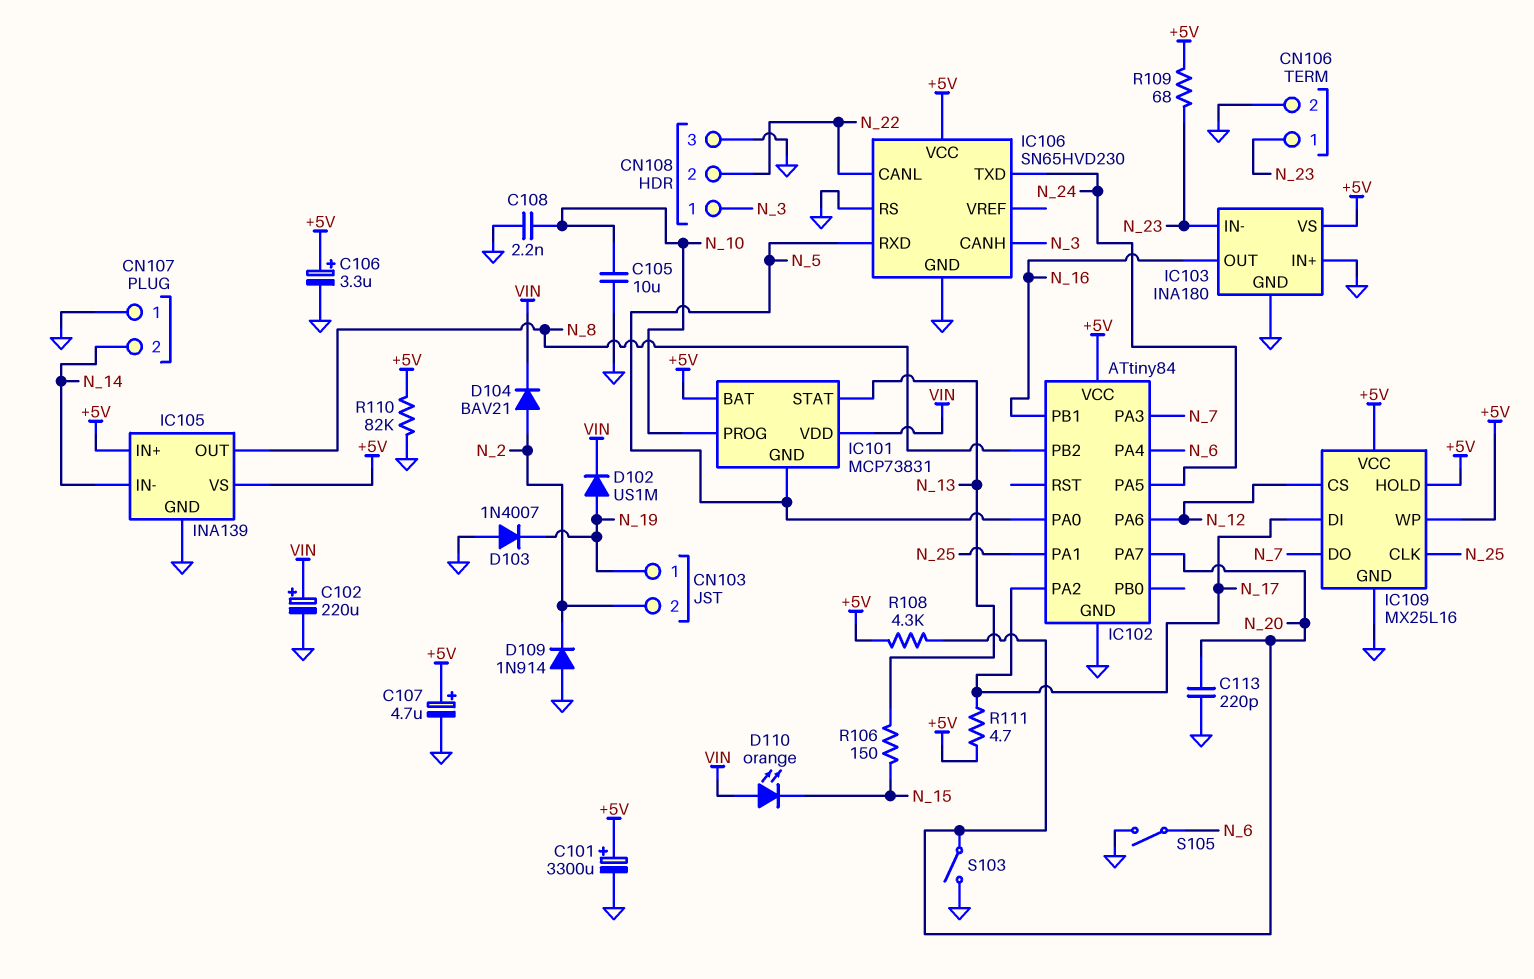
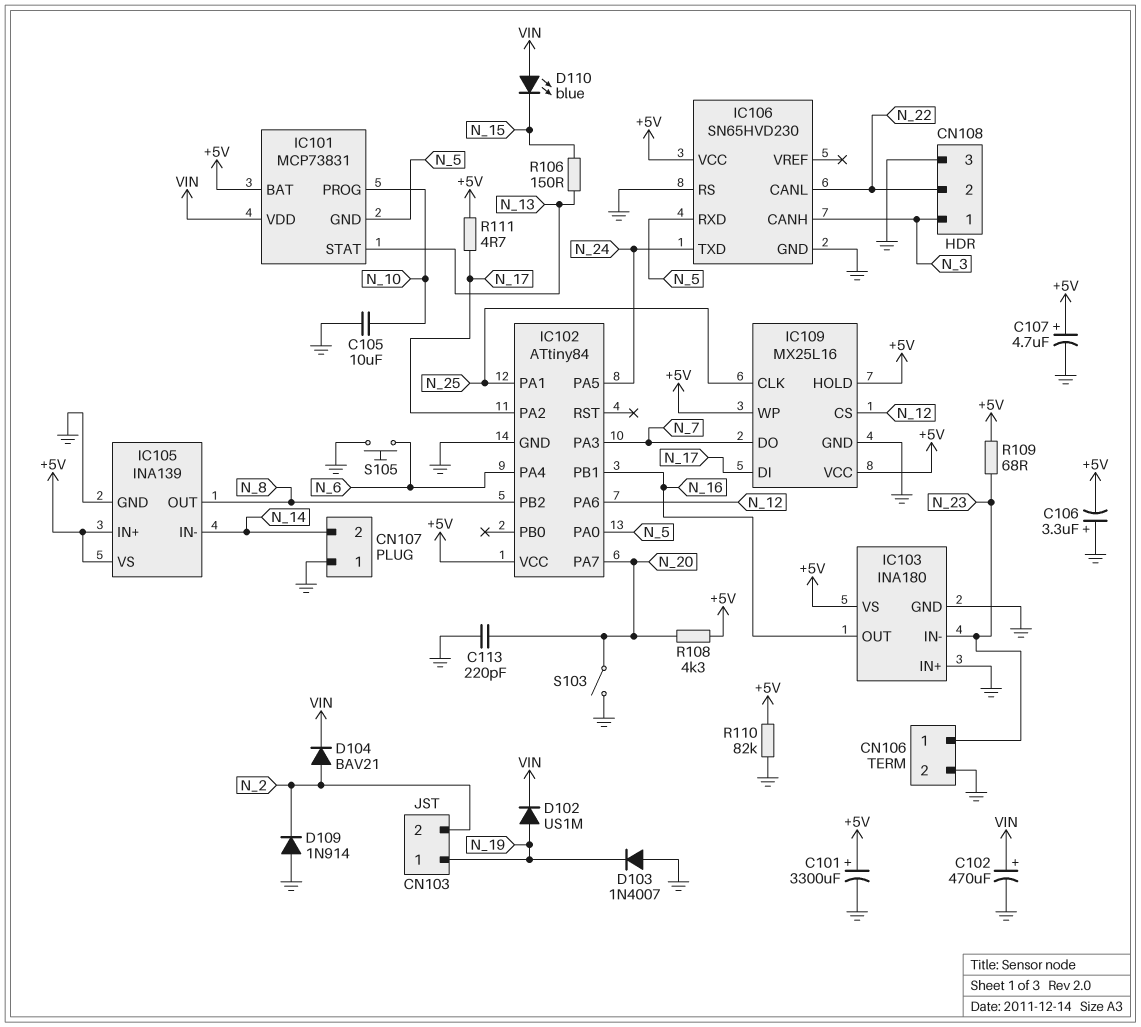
C102: 220uF (plus VIN, minus GND) -> 470uF (plus VIN, minus GND)
C106: 3.3uF (plus +5V, minus GND) -> 3.3uF (plus GND, minus +5V)
C108: 2.2nF (GND, N_10) -> none
D110: LED orange (A VIN, K N_15) -> LED blue (A VIN, K N_15)
S105: switch (GND, N_6) -> button (GND, N_6)

